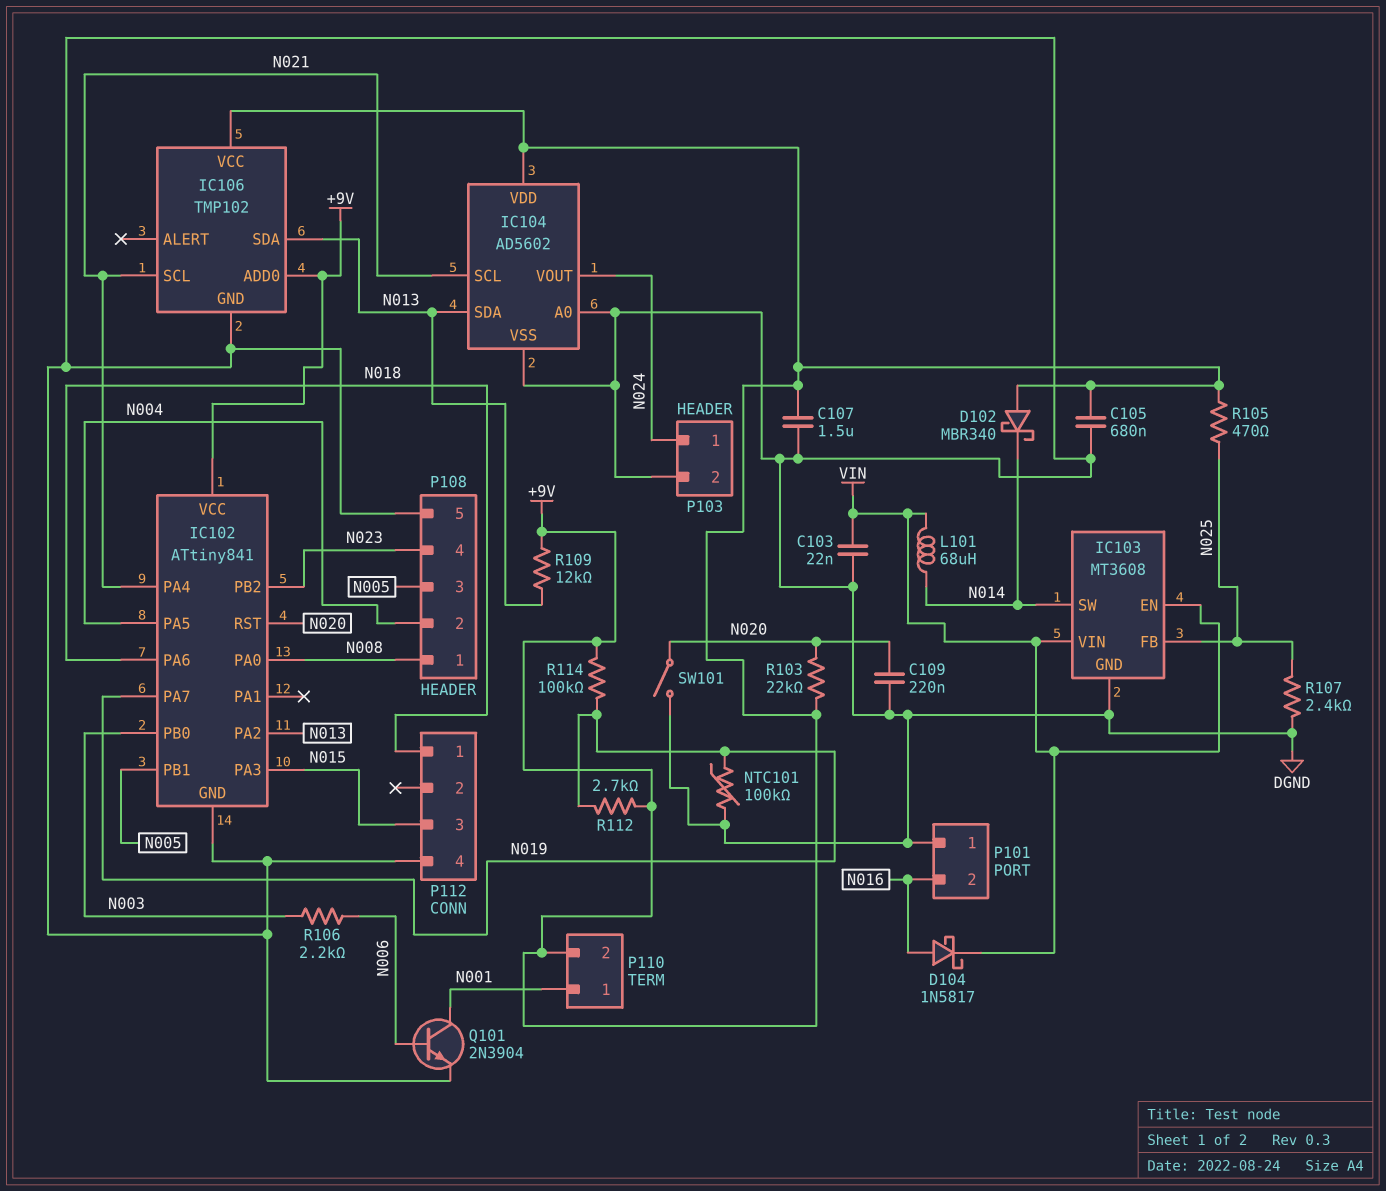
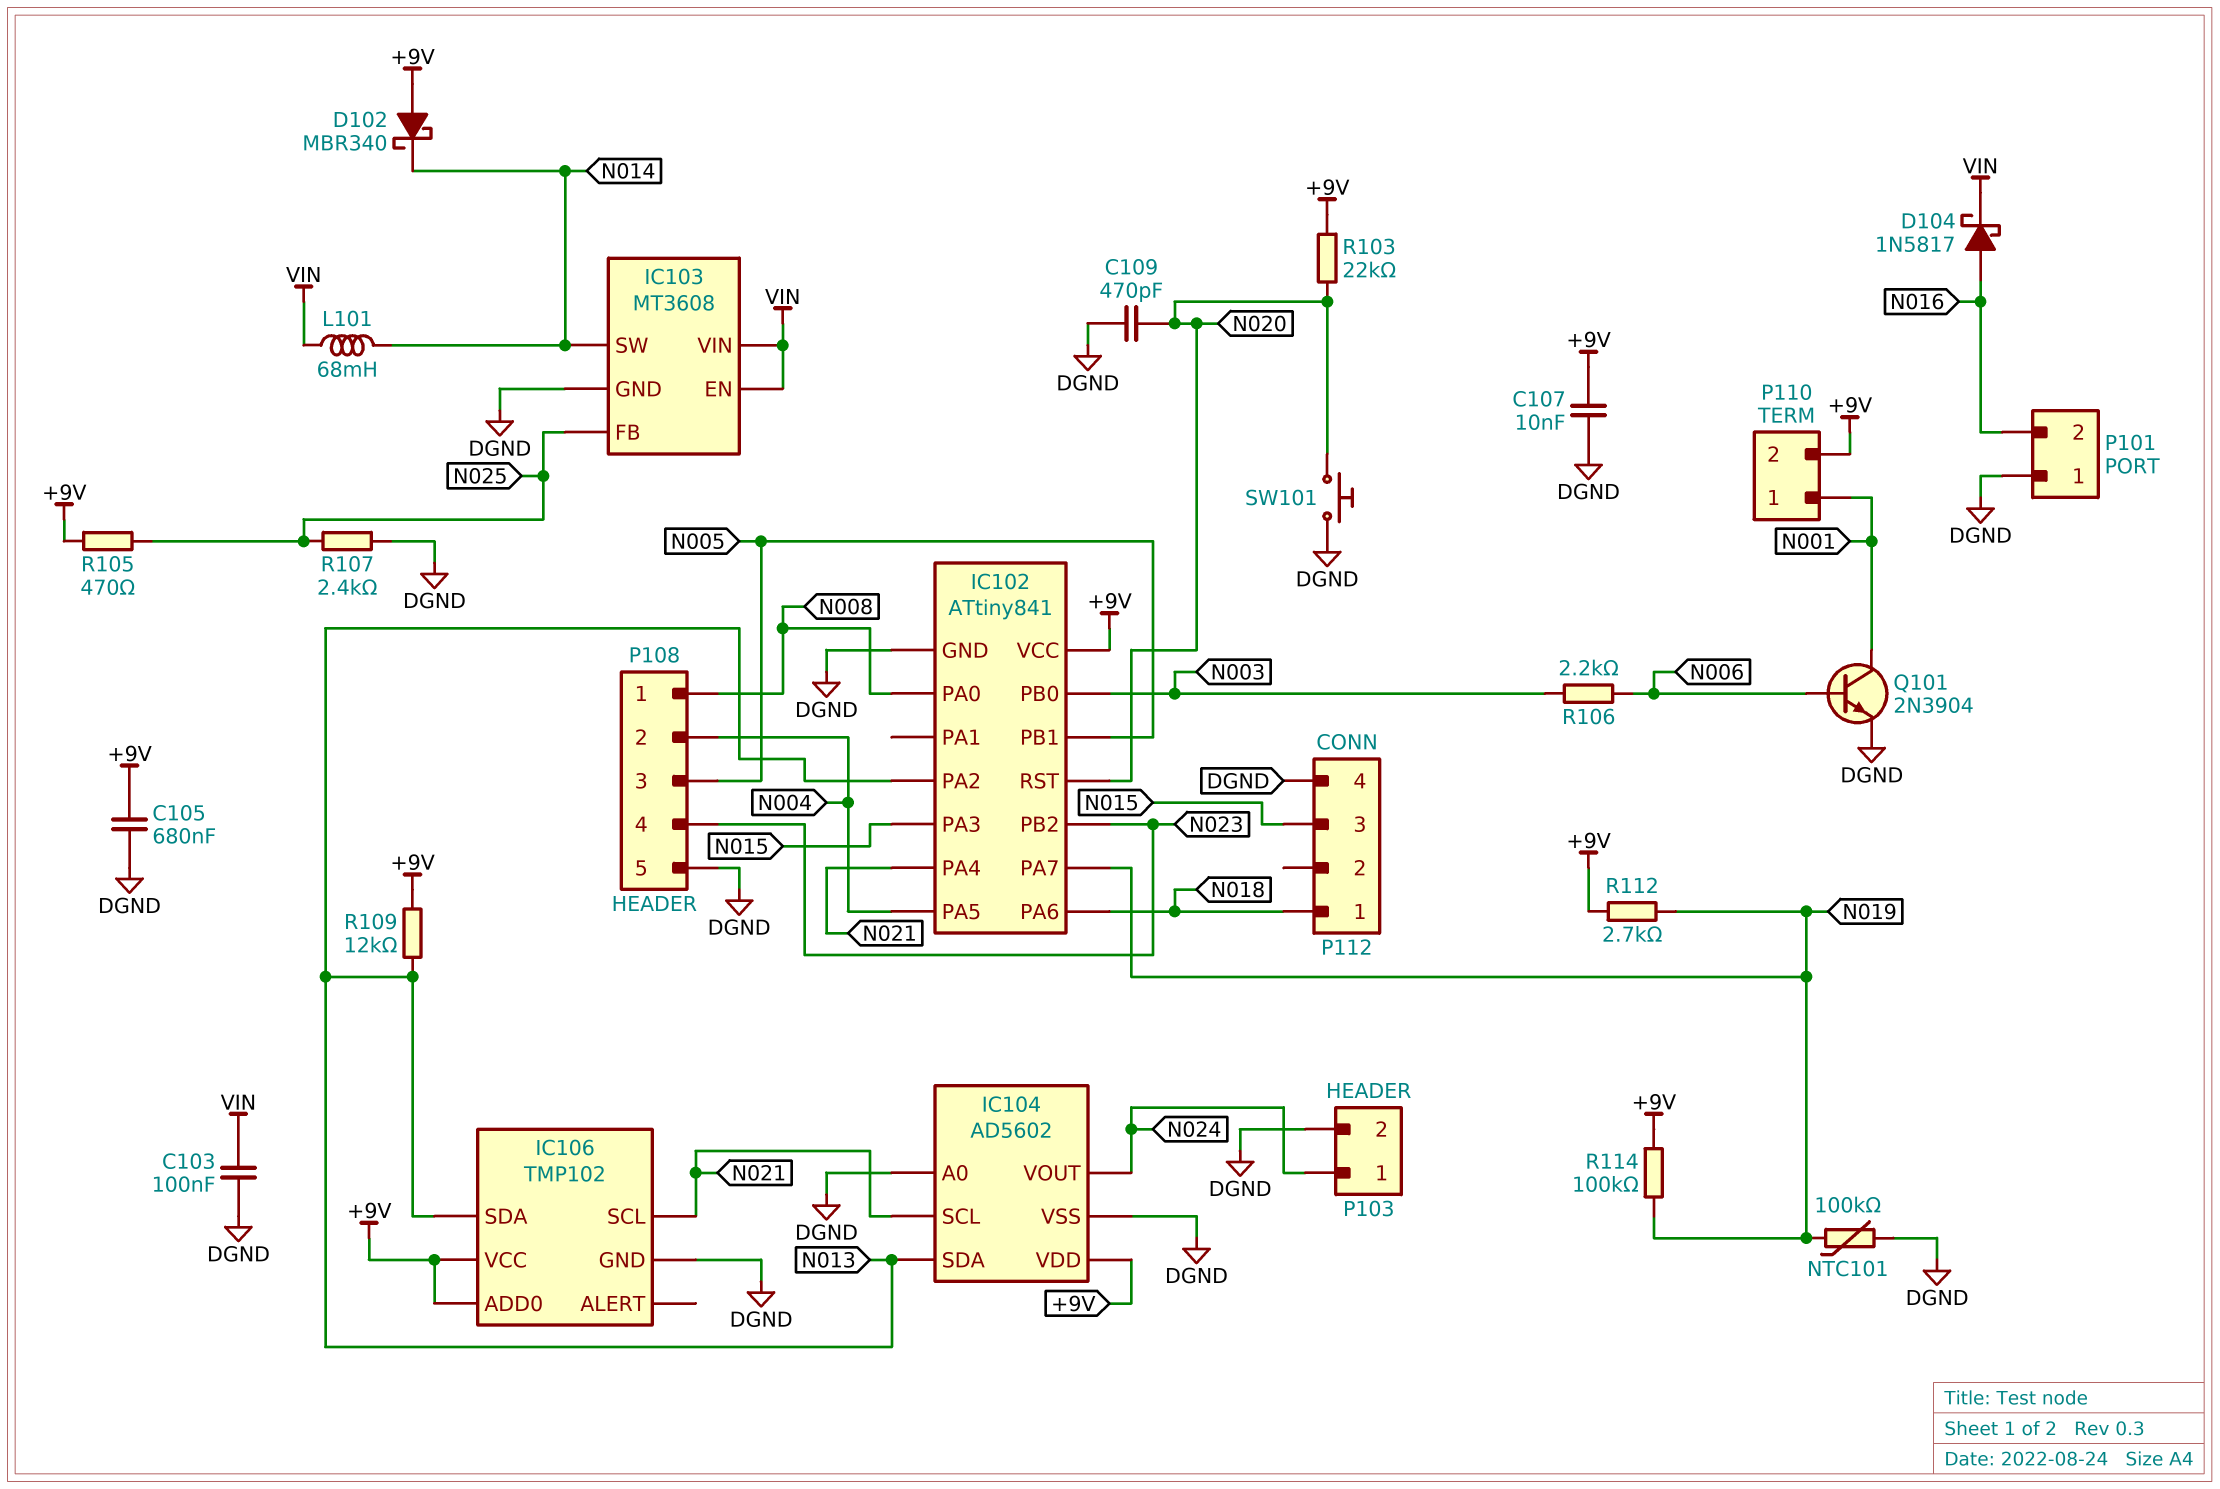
C103: 22nF (DGND, VIN) -> 100nF (DGND, VIN)
C107: 1.5uF (+9V, DGND) -> 10nF (+9V, DGND)
C109: 220nF (DGND, N020) -> 470pF (DGND, N020)
L101: 68uH (N014, VIN) -> 68mH (N014, VIN)
SW101: switch (DGND, N020) -> button (DGND, N020)

